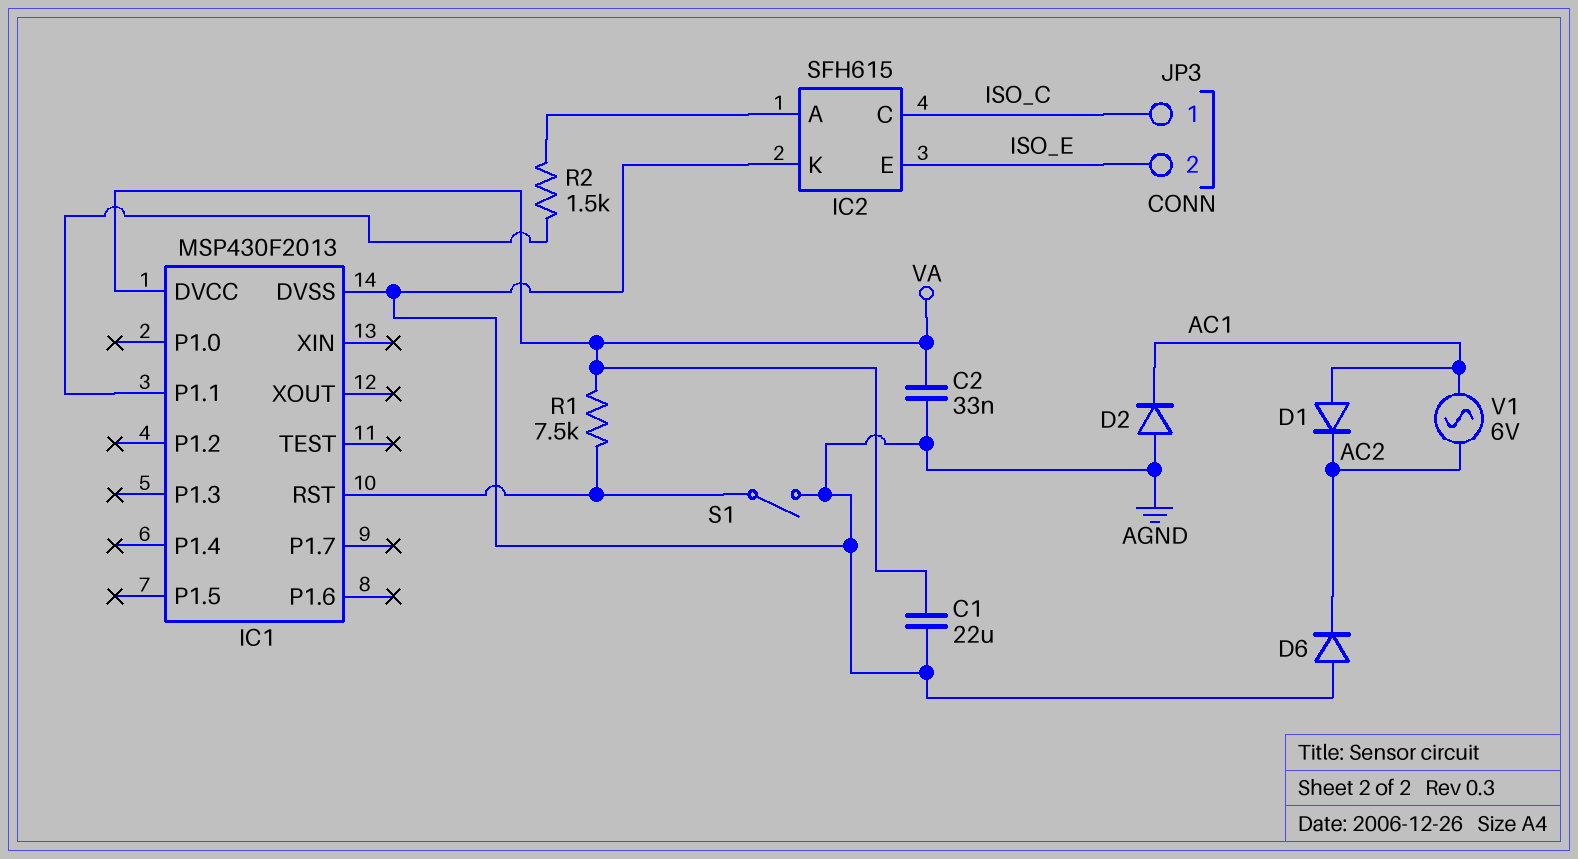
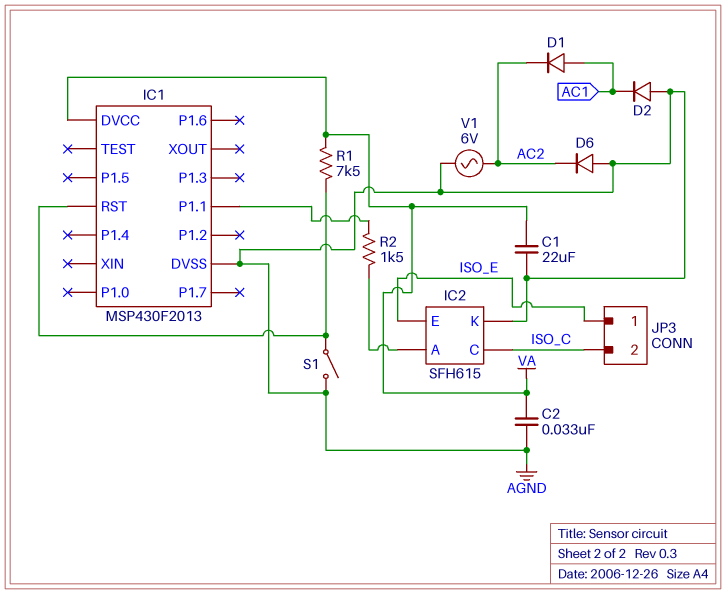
JP3 pin 1: ISO_C -> ISO_E
JP3 pin 2: ISO_E -> ISO_C
V1: AC 6V (AC1, AC2) -> AC 6V (AC2, AGND)

